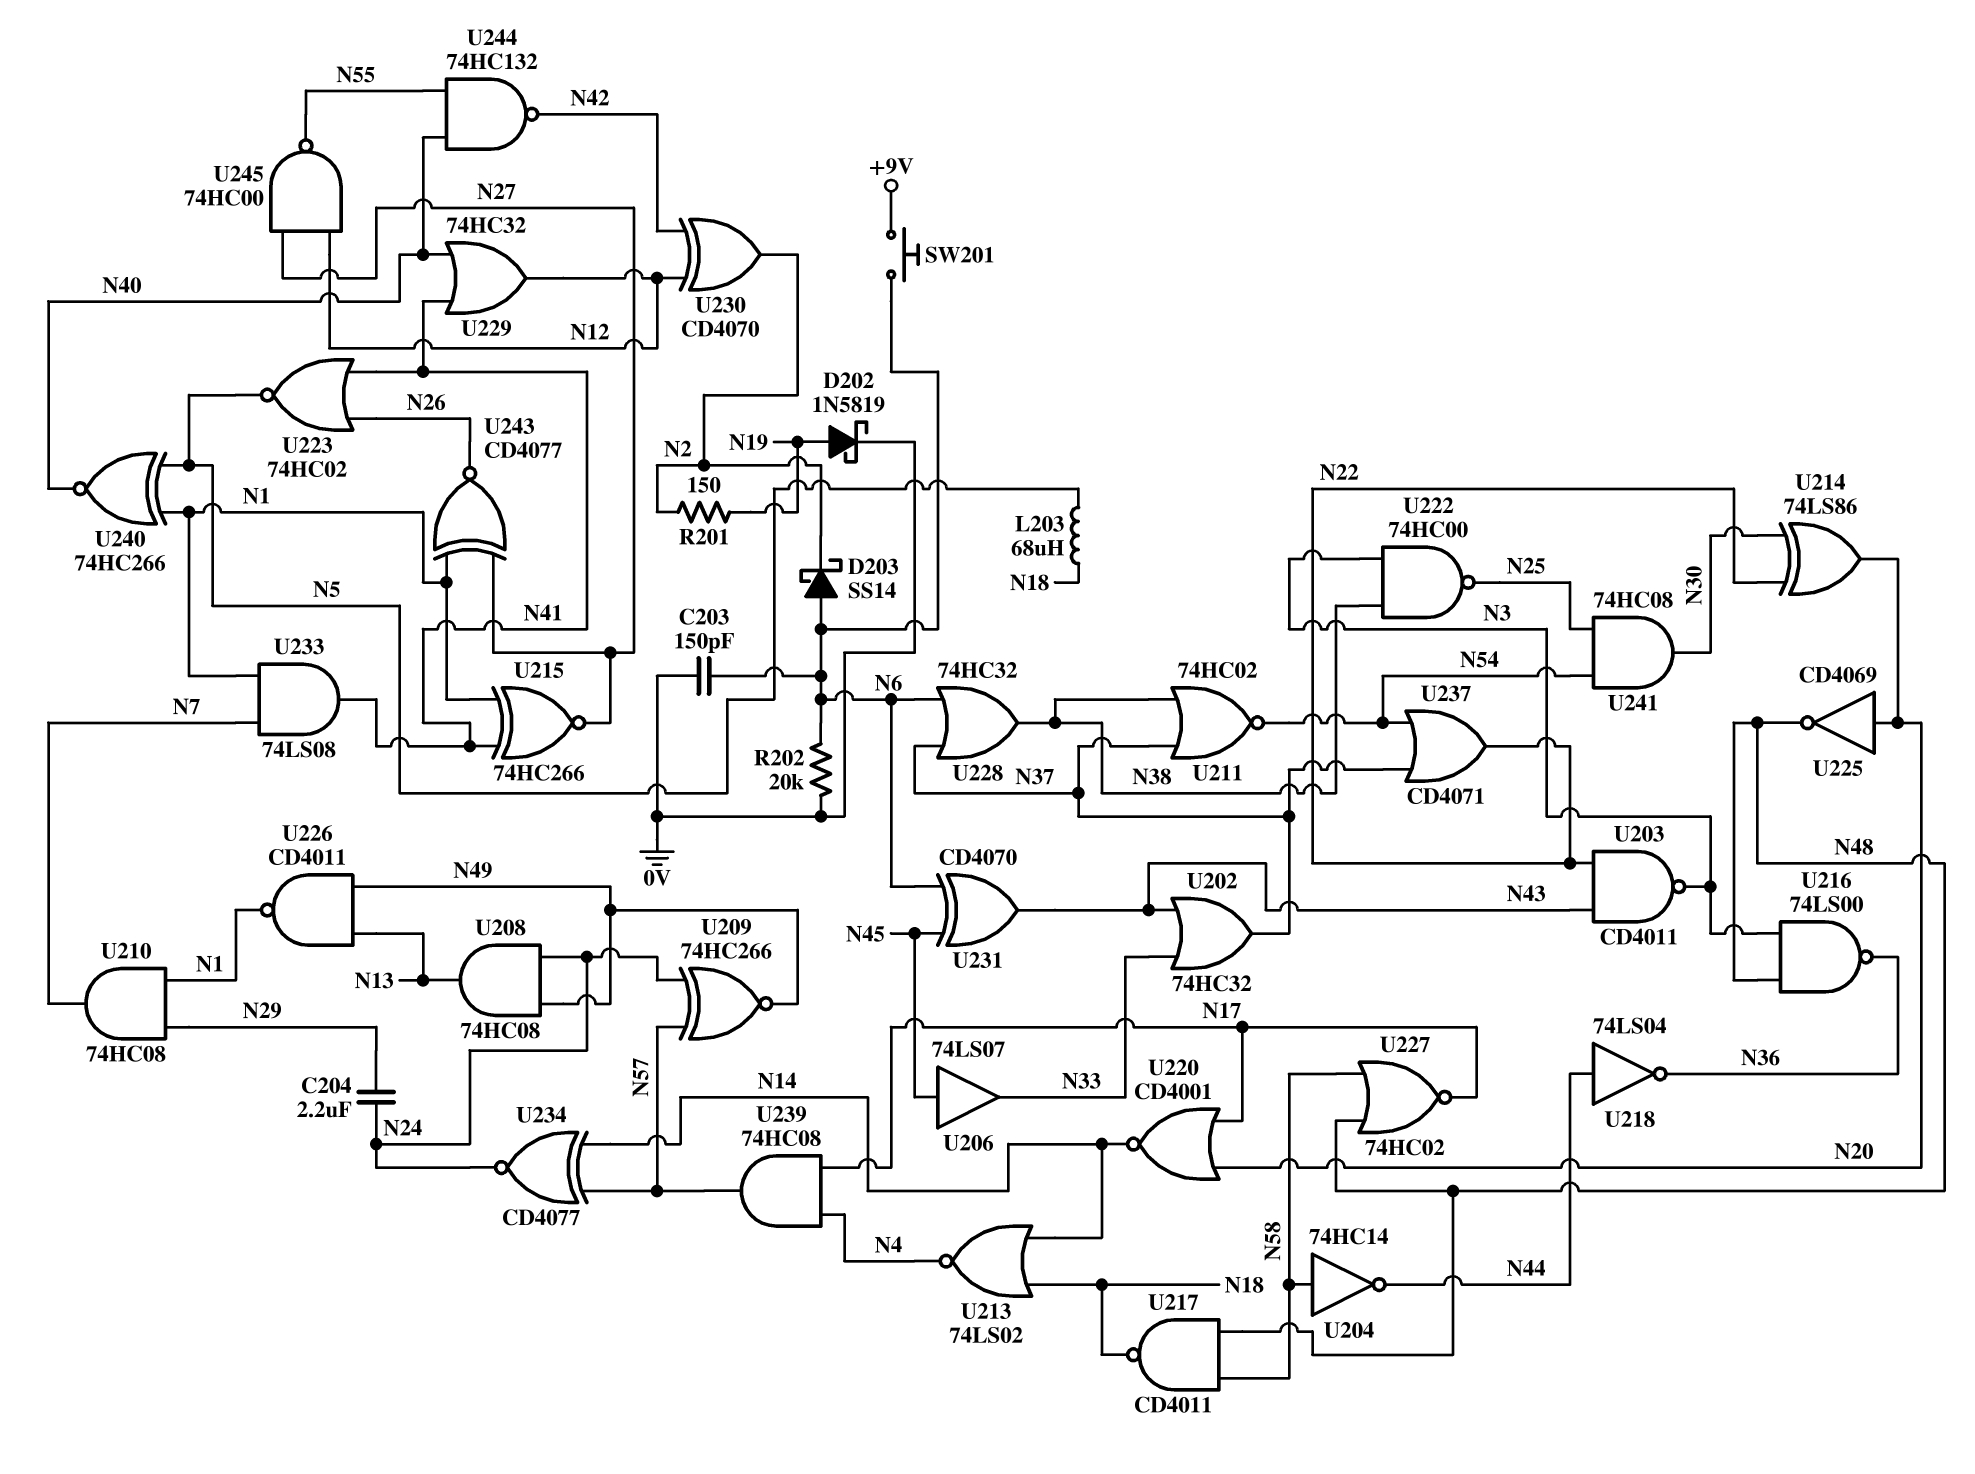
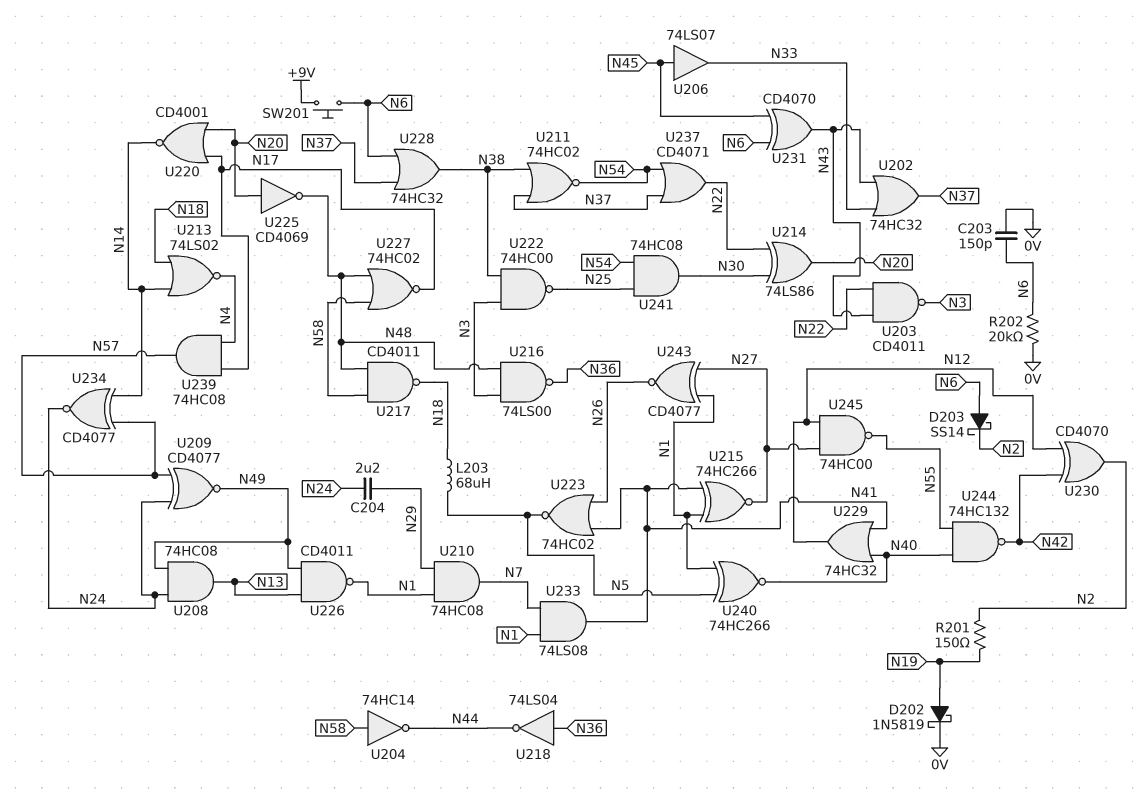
U209: XNOR 74HC266 (in N24, in N57, out N49) -> XNOR CD4077 (in N24, in N57, out N49)
U218: NOT 74LS04 (in N44, out N36) -> NOT 74LS04 (in N36, out N44)

